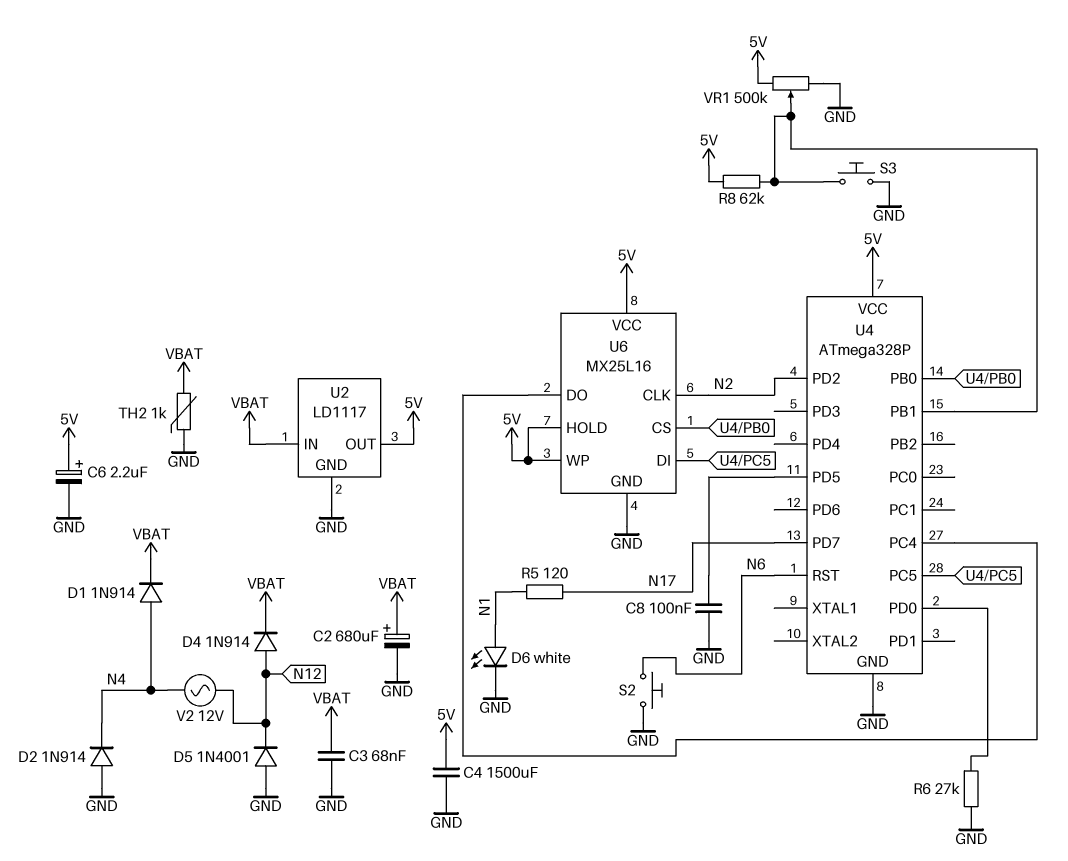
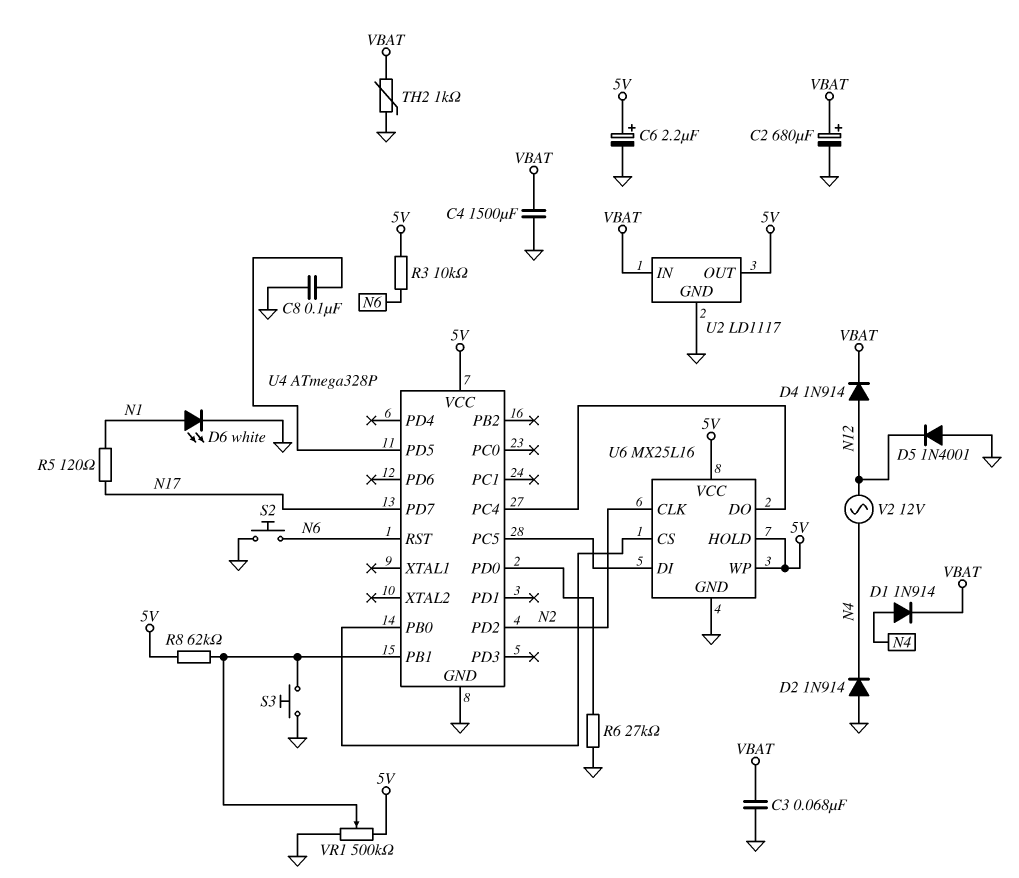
C4: 1500uF (5V, GND) -> 1500uF (GND, VBAT)
R3: none -> 10k (5V, N6)

